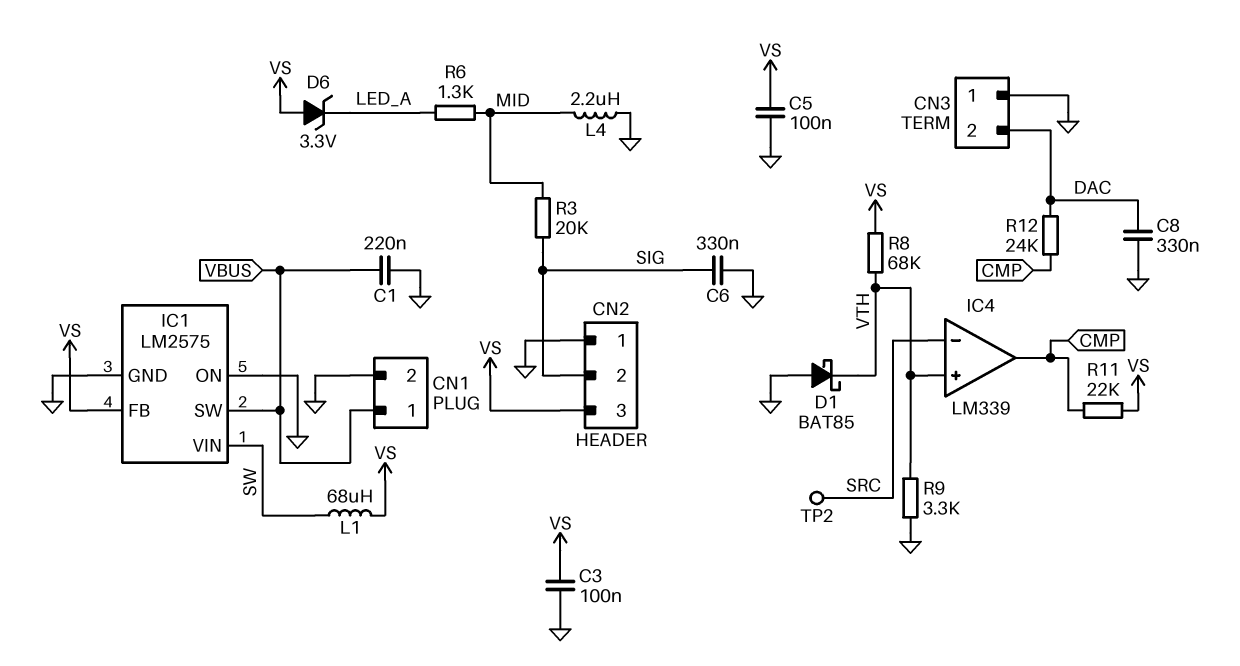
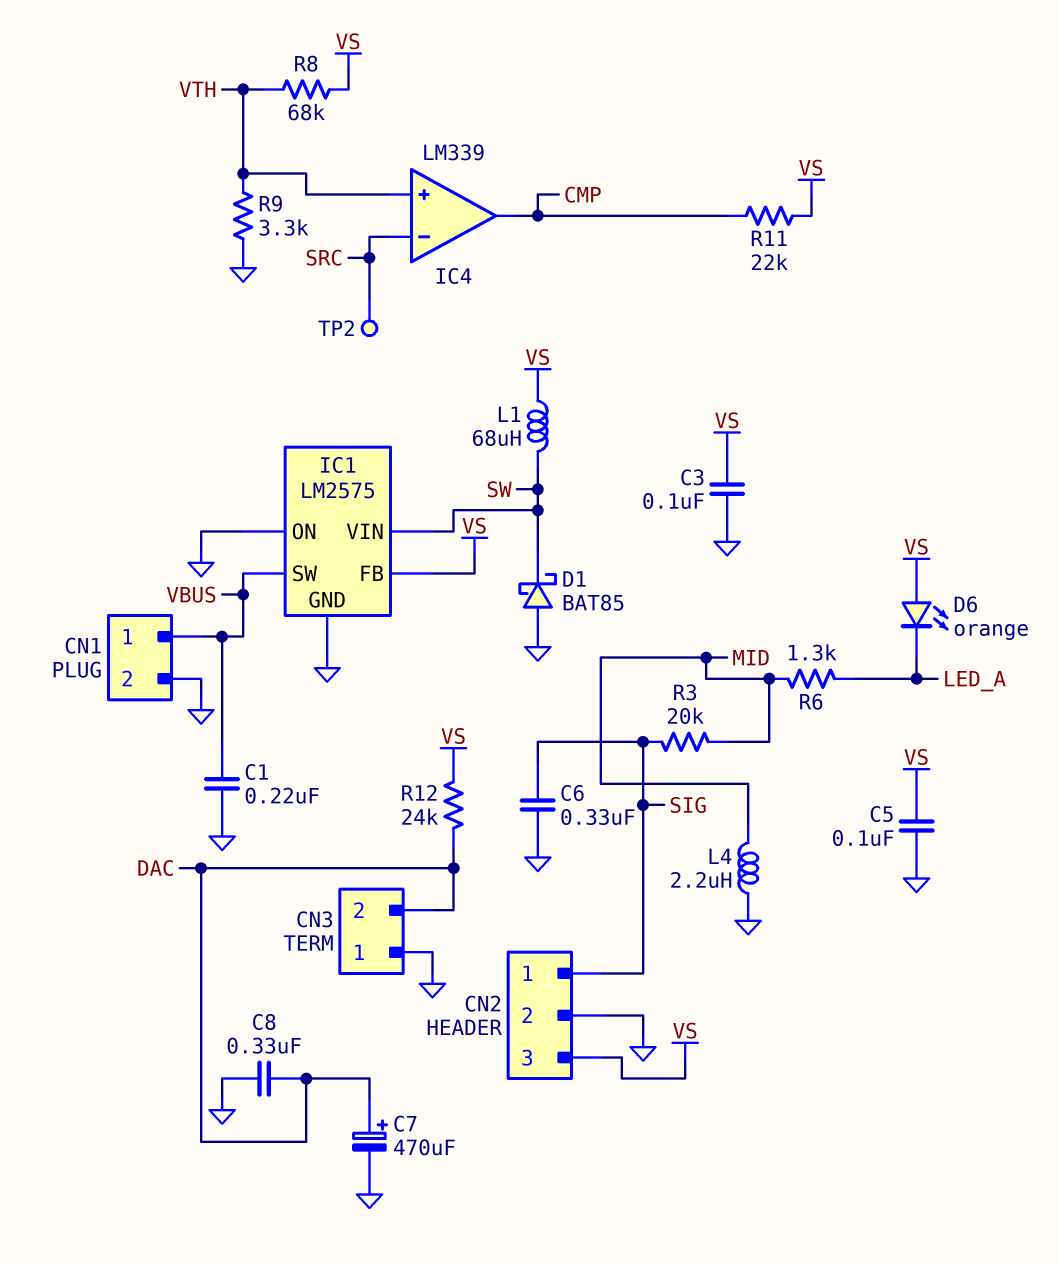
C7: none -> 470uF (plus DAC, minus GND)
CN2 pin 1: GND -> SIG
CN2 pin 2: SIG -> GND
D1: schottky BAT85 (A GND, K VTH) -> schottky BAT85 (A GND, K SW)
D6: zener 3.3V (A VS, K LED_A) -> LED orange (A VS, K LED_A)
R12: 24k (CMP, DAC) -> 24k (DAC, VS)

